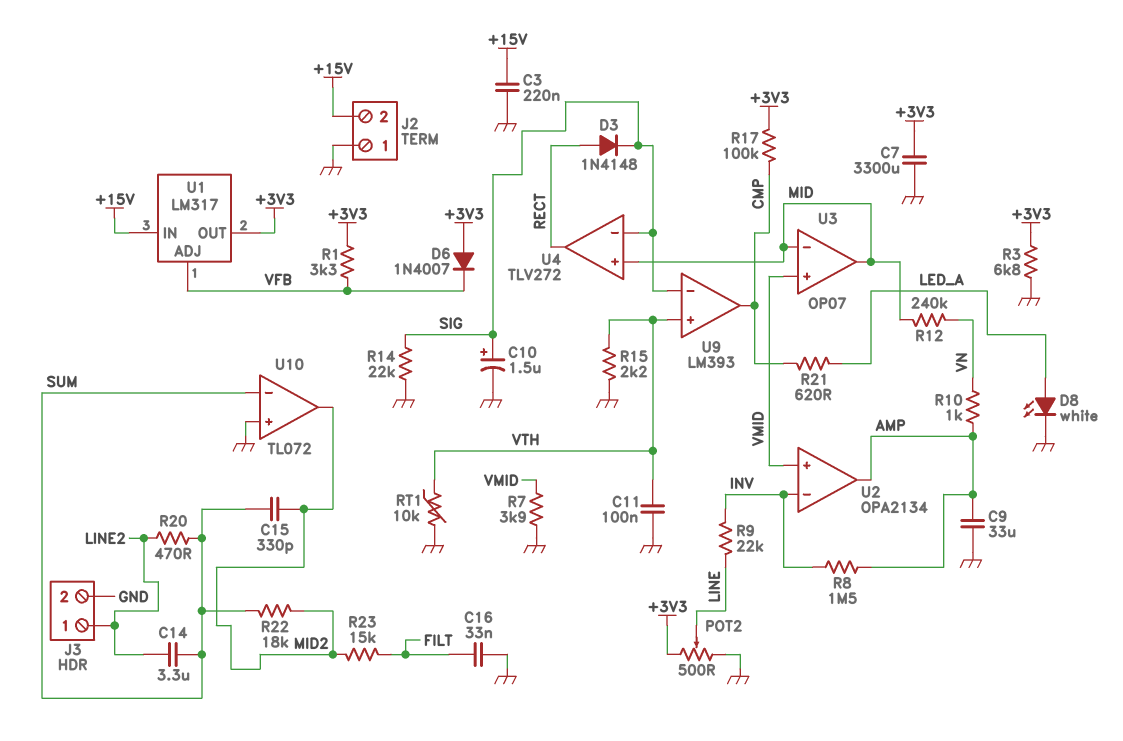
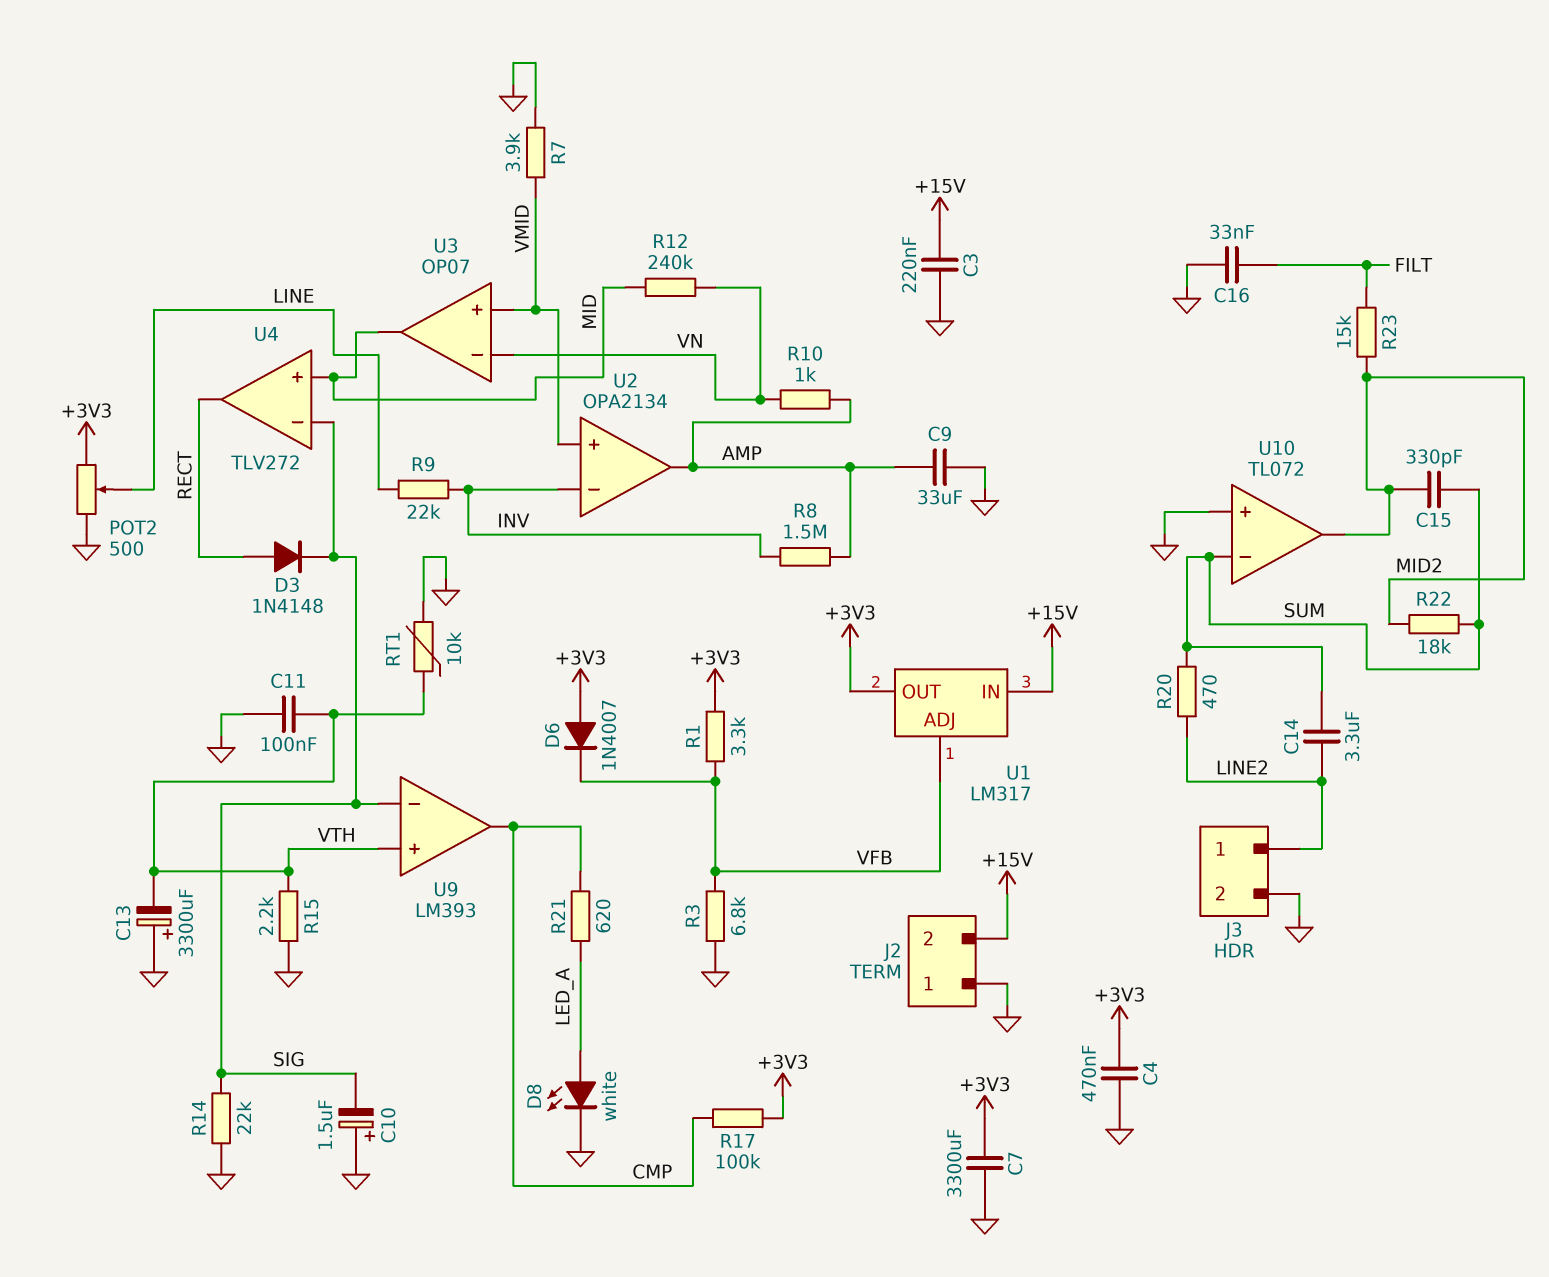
C4: none -> 470nF (+3V3, GND)
C10: 1.5uF (plus SIG, minus GND) -> 1.5uF (plus GND, minus SIG)
C13: none -> 3300uF (plus GND, minus VTH)
R3: 6.8k (+3V3, GND) -> 6.8k (GND, VFB)
U3 pin in-: MID -> VN

